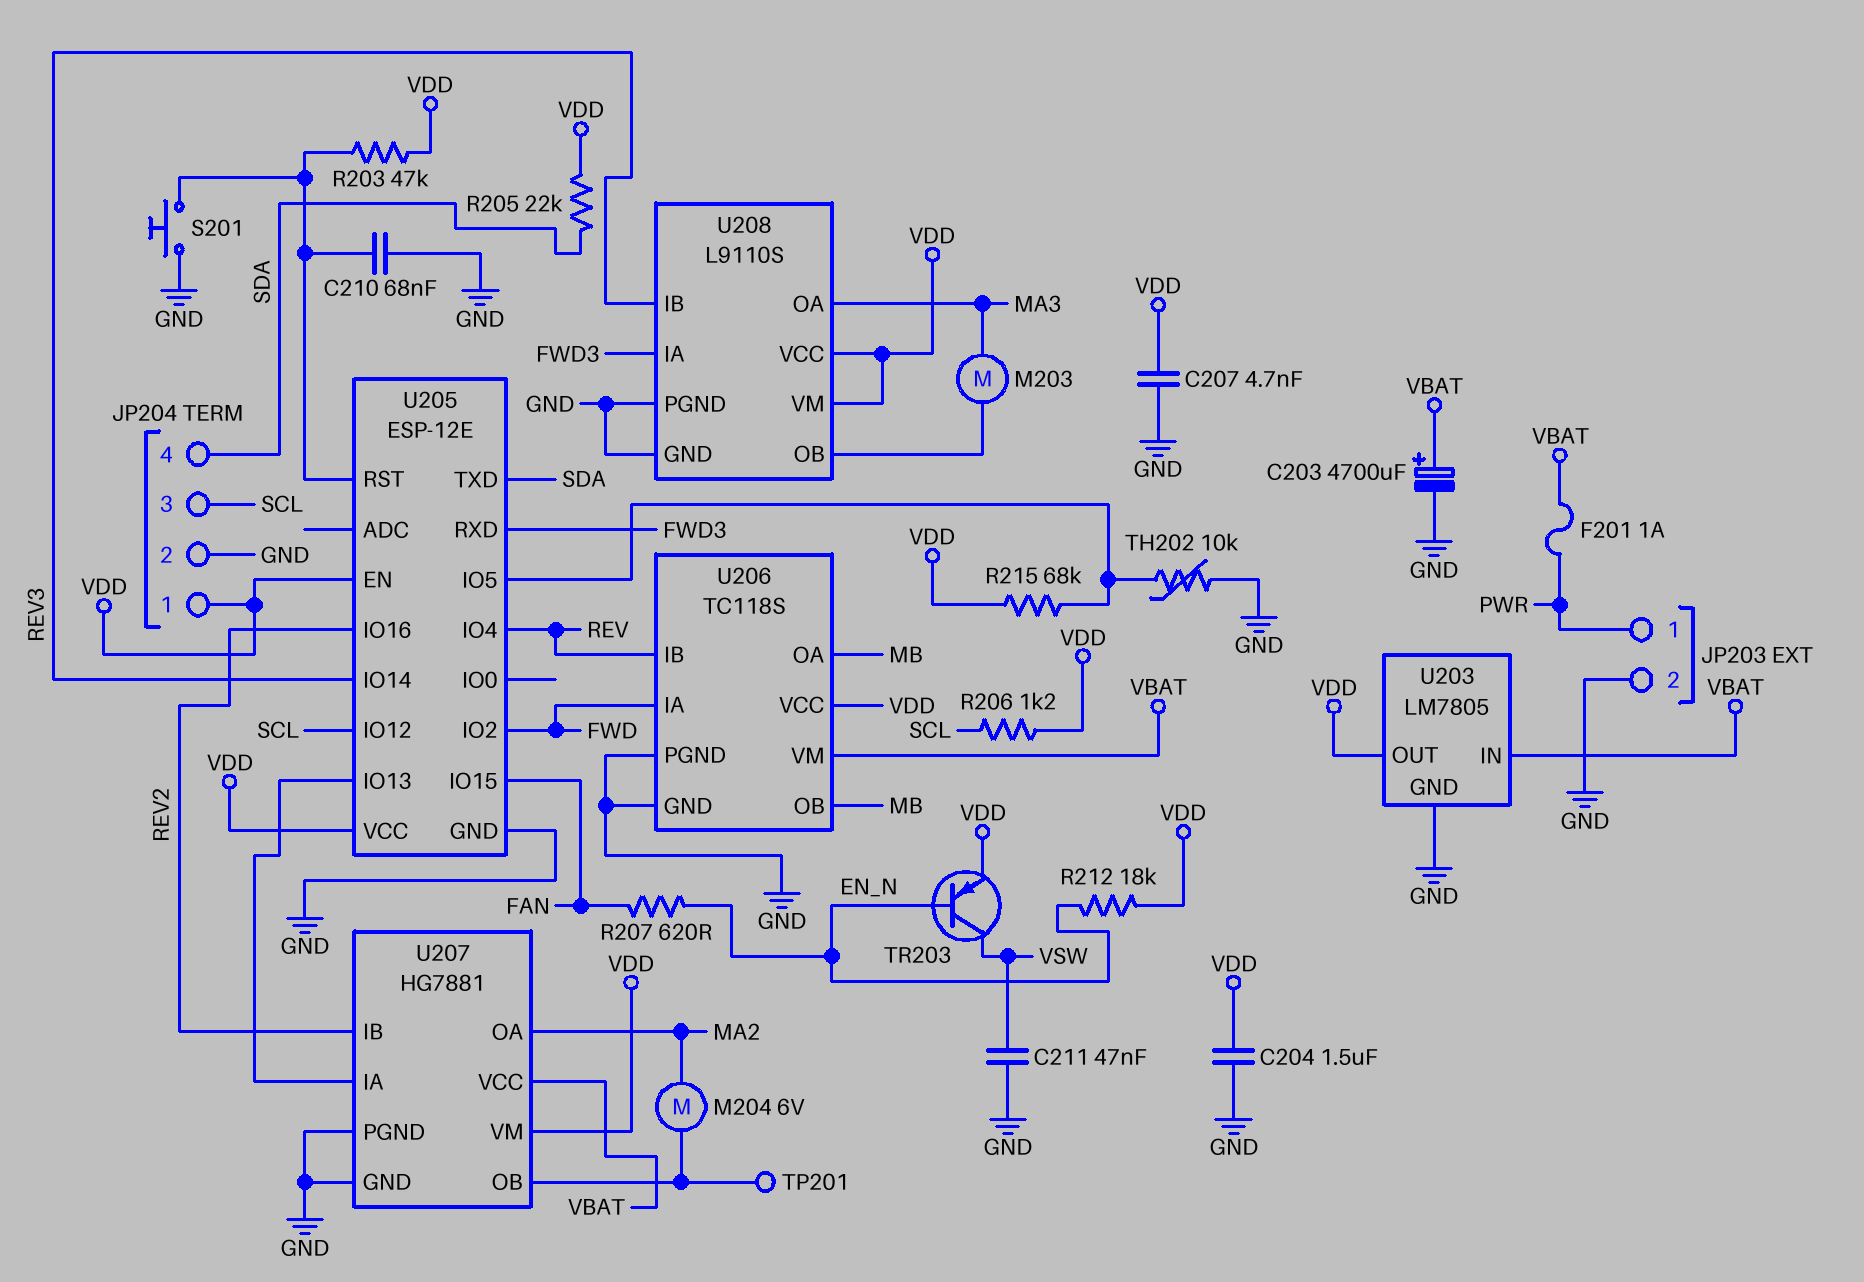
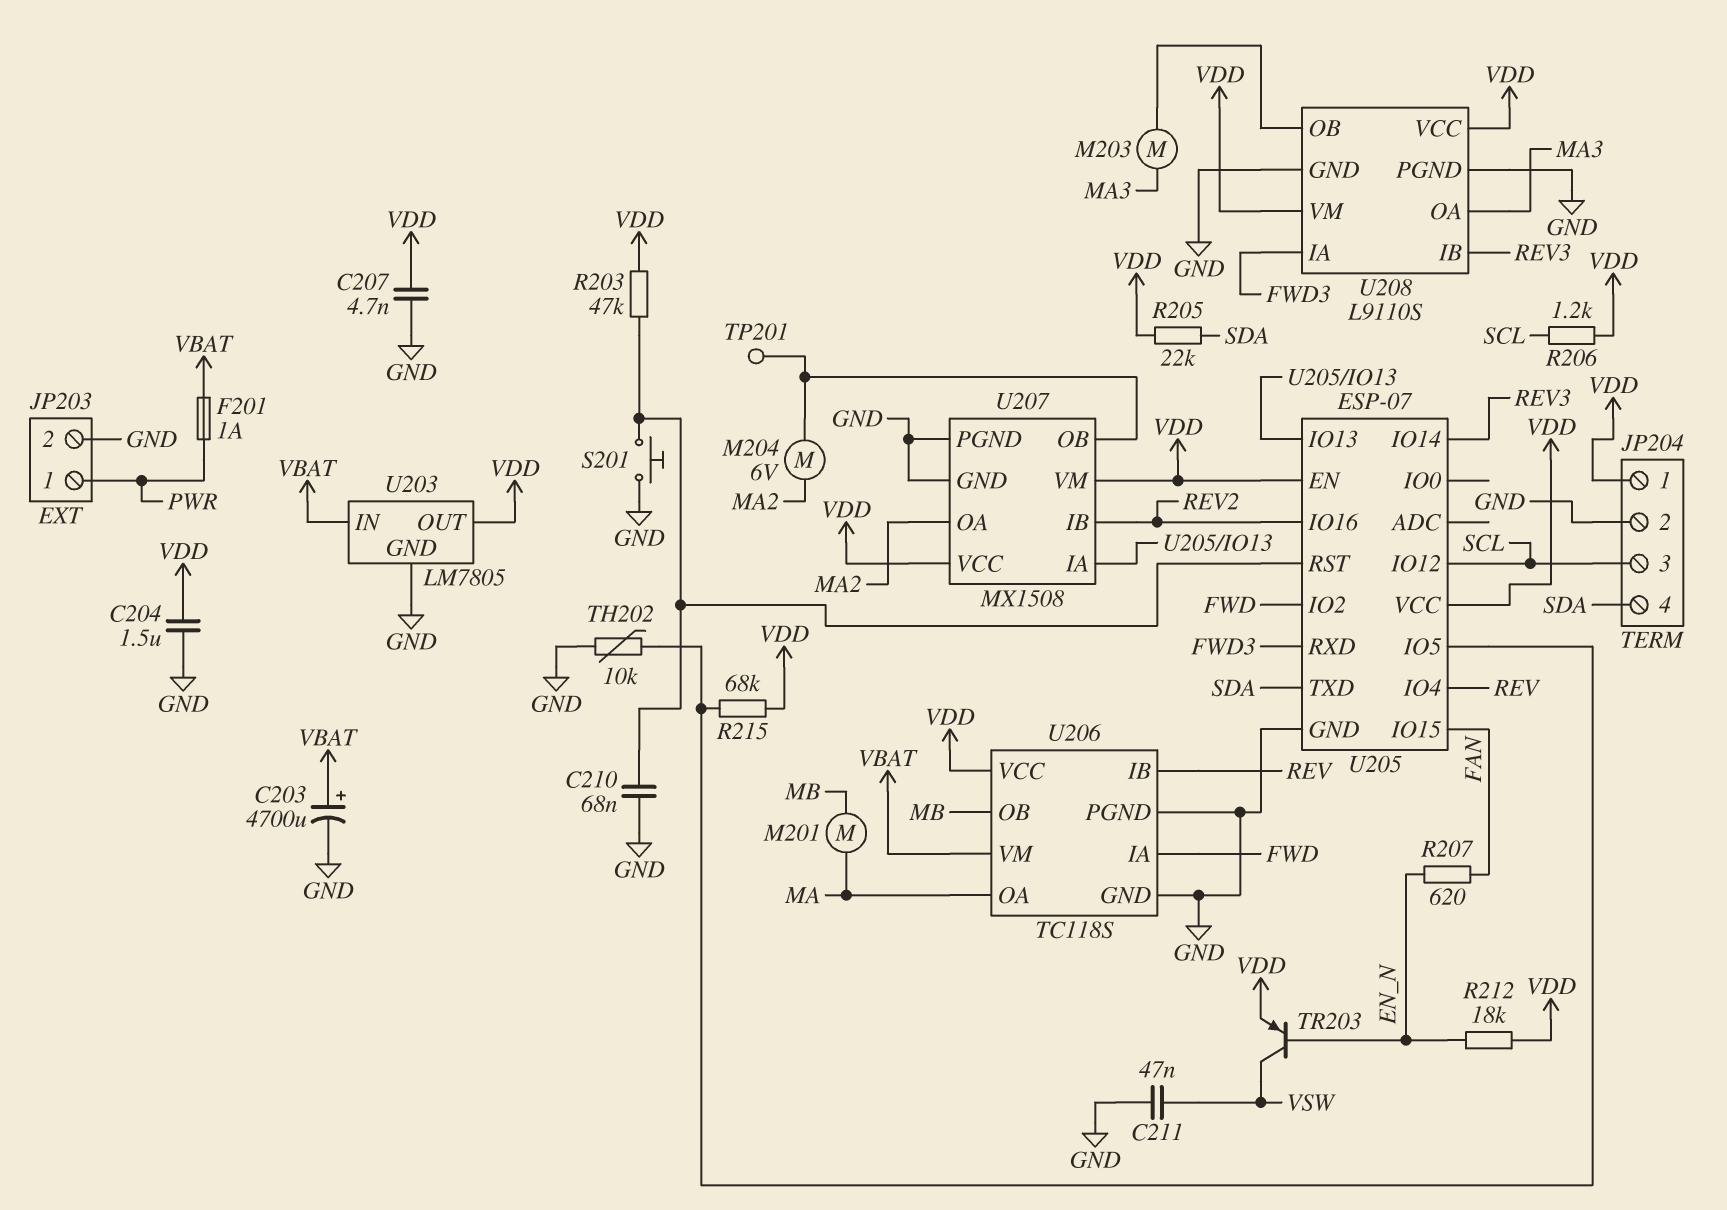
M201: none -> motor (MA, MB)
U205: ESP-12E -> ESP-07
U206 pin OA: MB -> MA
U207: HG7881 -> MX1508
U207 pin VCC: VBAT -> VDD

